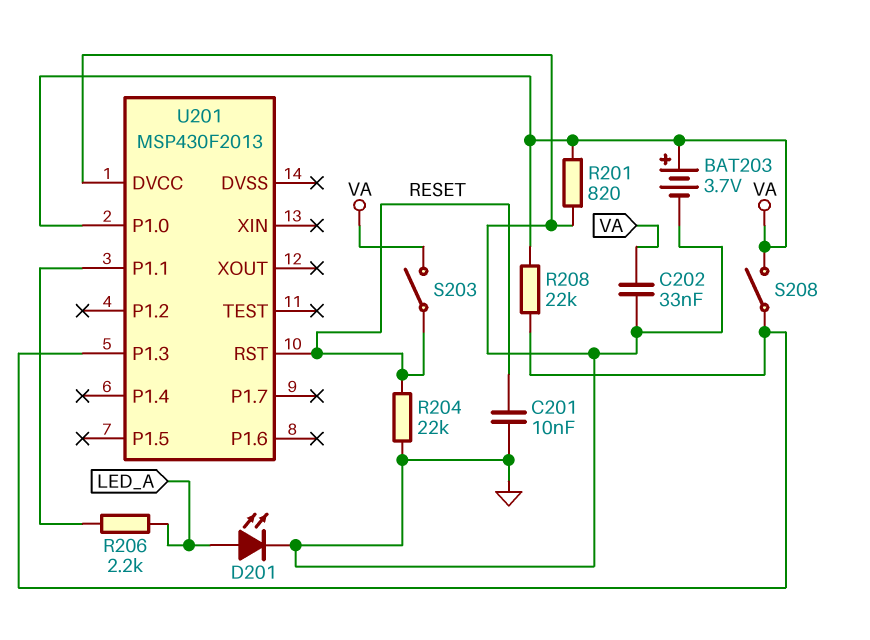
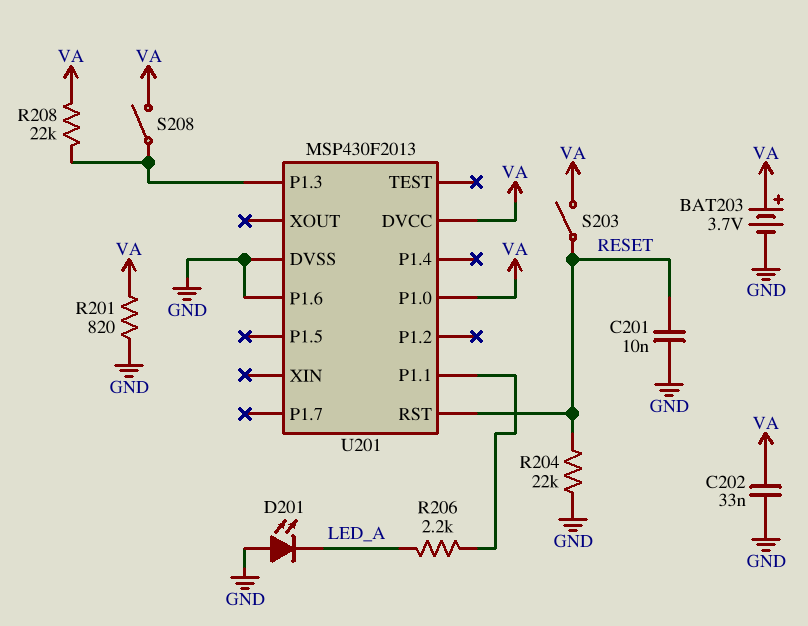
D201: LED (A LED_A, K GND) -> LED (A GND, K LED_A)
U201 pin DVCC: GND -> VA
U201 pin DVSS: none -> GND
U201 pin P1.6: none -> GND

